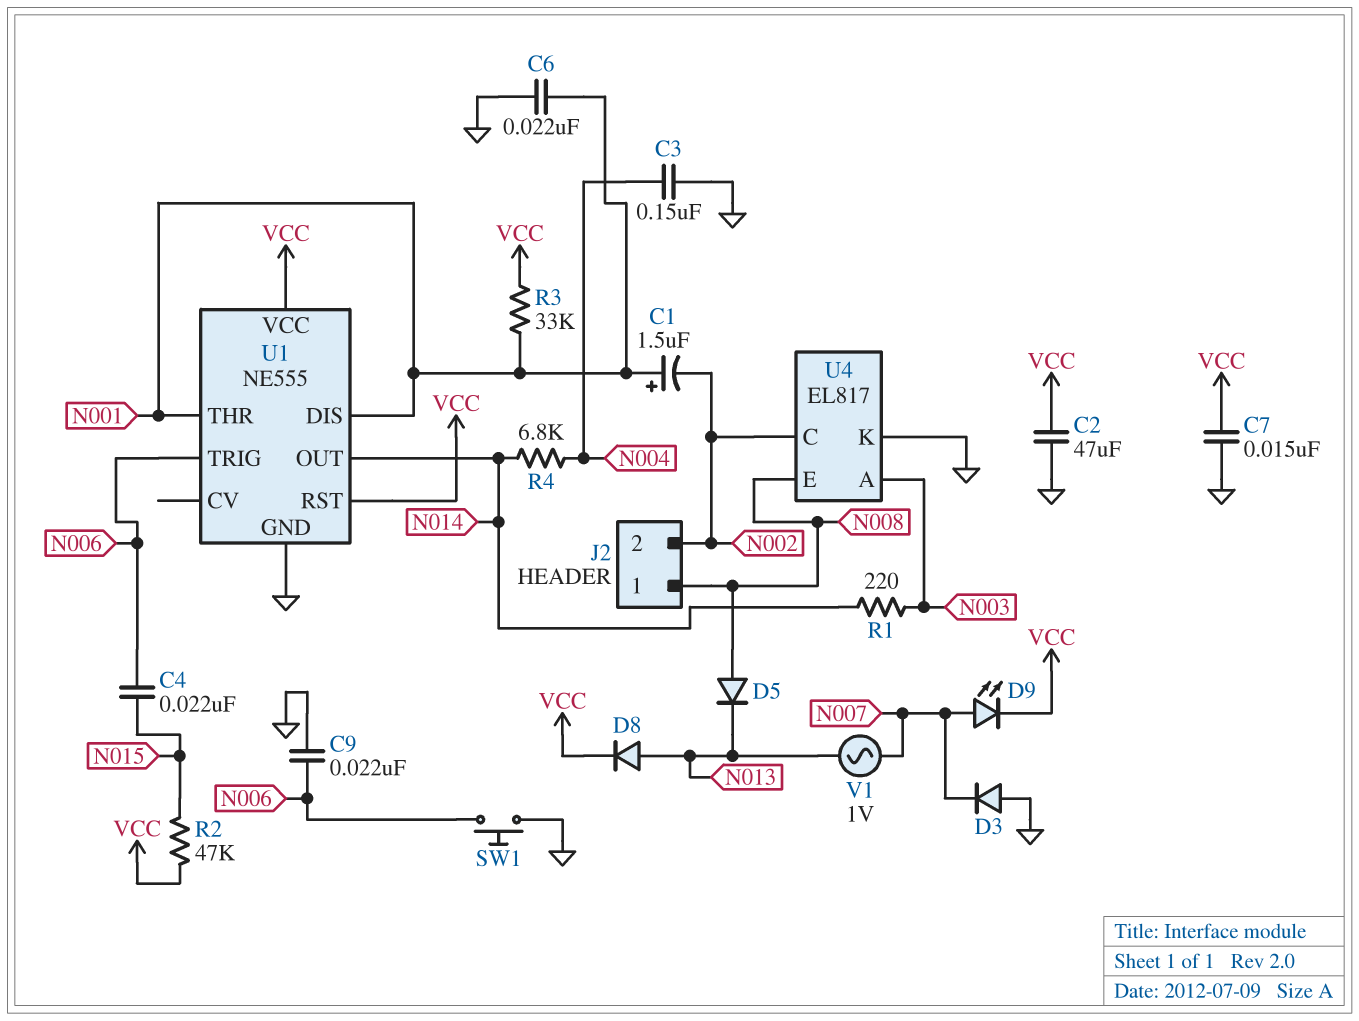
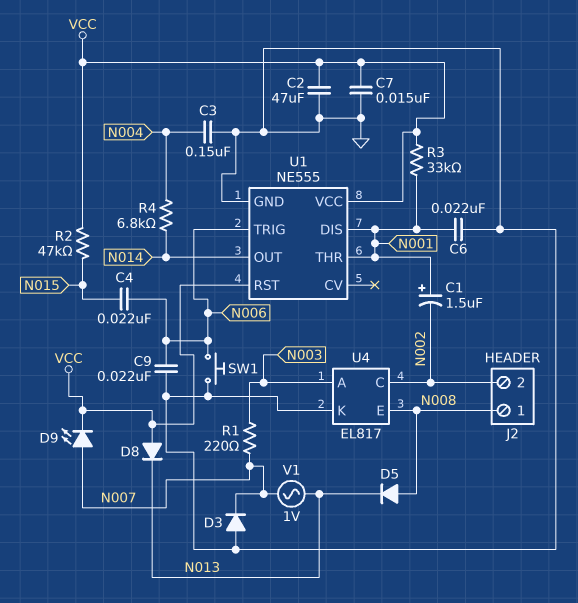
D8: diode (A N013, K VCC) -> diode (A VCC, K N013)
R1: 220 (N003, N014) -> 220 (N003, N007)

